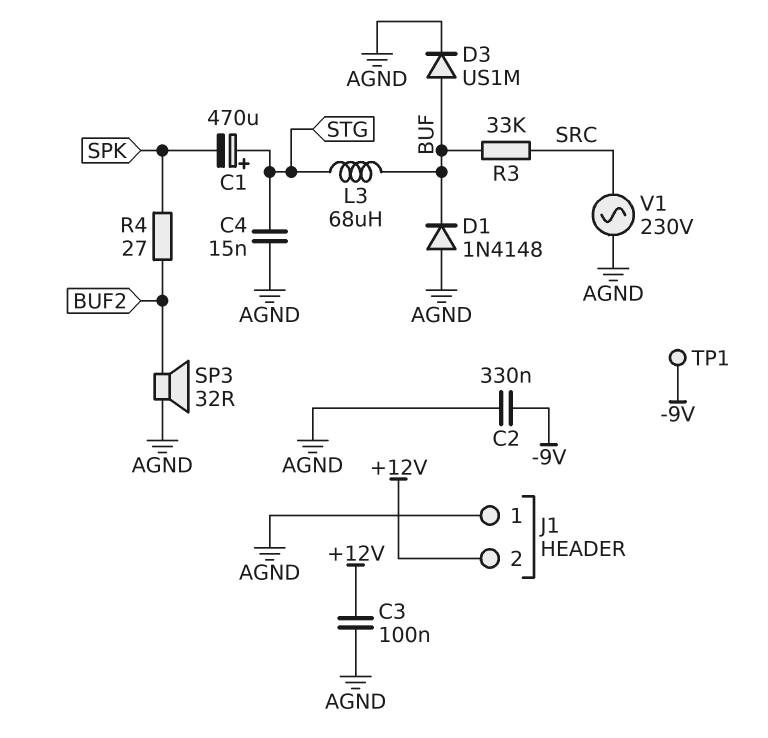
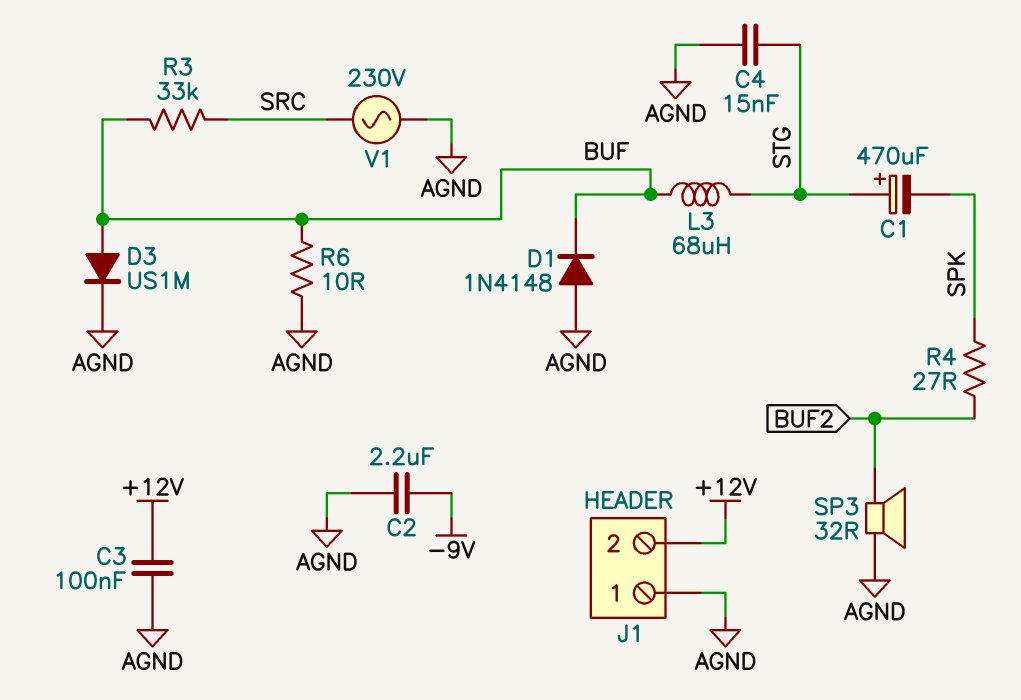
C2: 330nF (-9V, AGND) -> 2.2uF (-9V, AGND)
R6: none -> 10 (AGND, BUF)
TP1: test point (-9V) -> none

